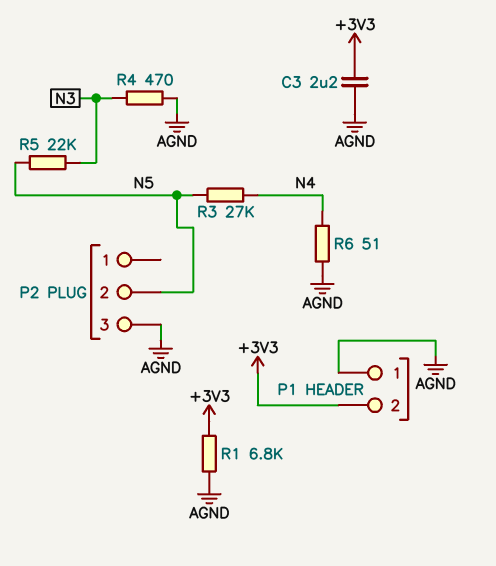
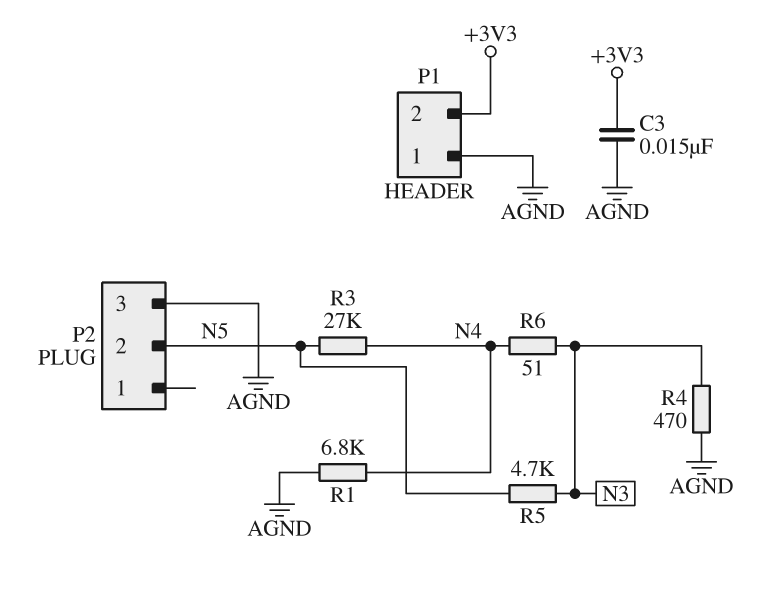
C3: 2.2uF (+3V3, AGND) -> 15nF (+3V3, AGND)
R1: 6.8k (+3V3, AGND) -> 6.8k (AGND, N4)
R5: 22k (N3, N5) -> 4.7k (N3, N5)
R6: 51 (AGND, N4) -> 51 (N3, N4)

